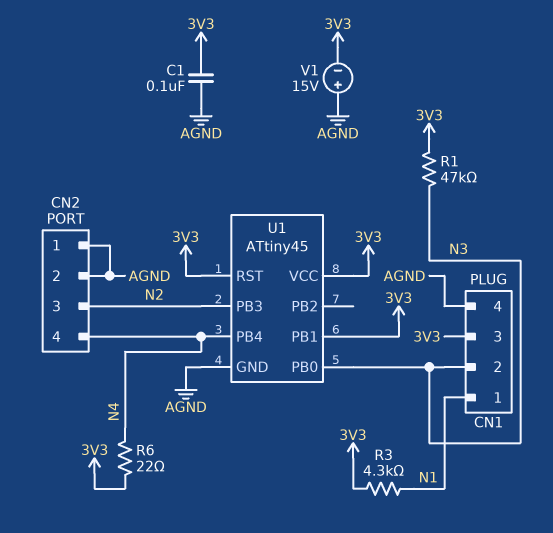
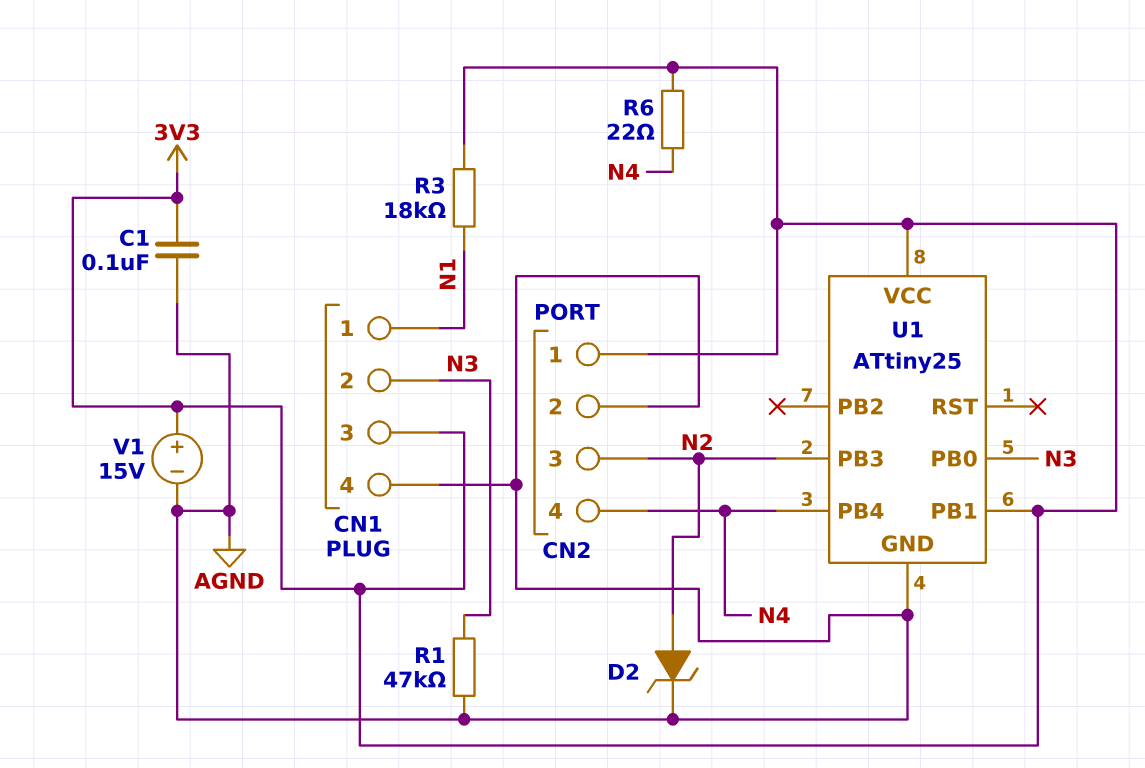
CN2 pin 1: AGND -> 3V3
D2: none -> zener (A N2, K AGND)
R1: 47k (3V3, N3) -> 47k (AGND, N3)
R3: 4.3k (3V3, N1) -> 18k (3V3, N1)
U1: ATtiny45 -> ATtiny25
U1 pin RST: 3V3 -> none
V1: 15V (plus AGND, minus 3V3) -> 15V (plus 3V3, minus AGND)

